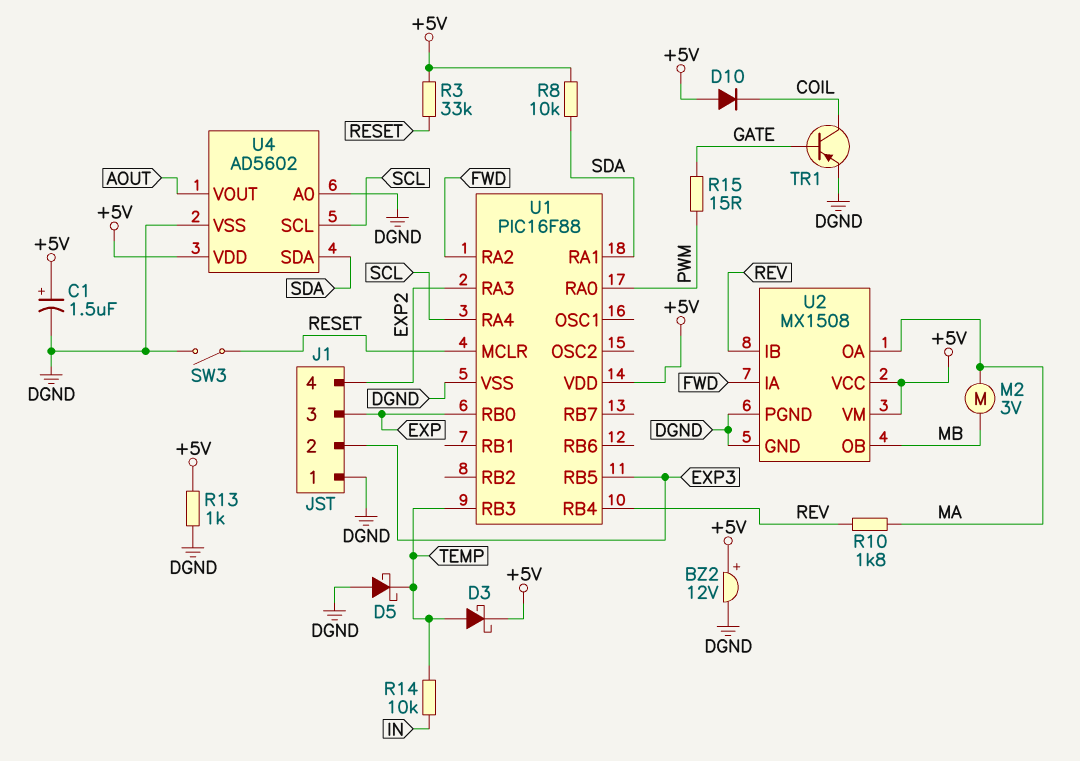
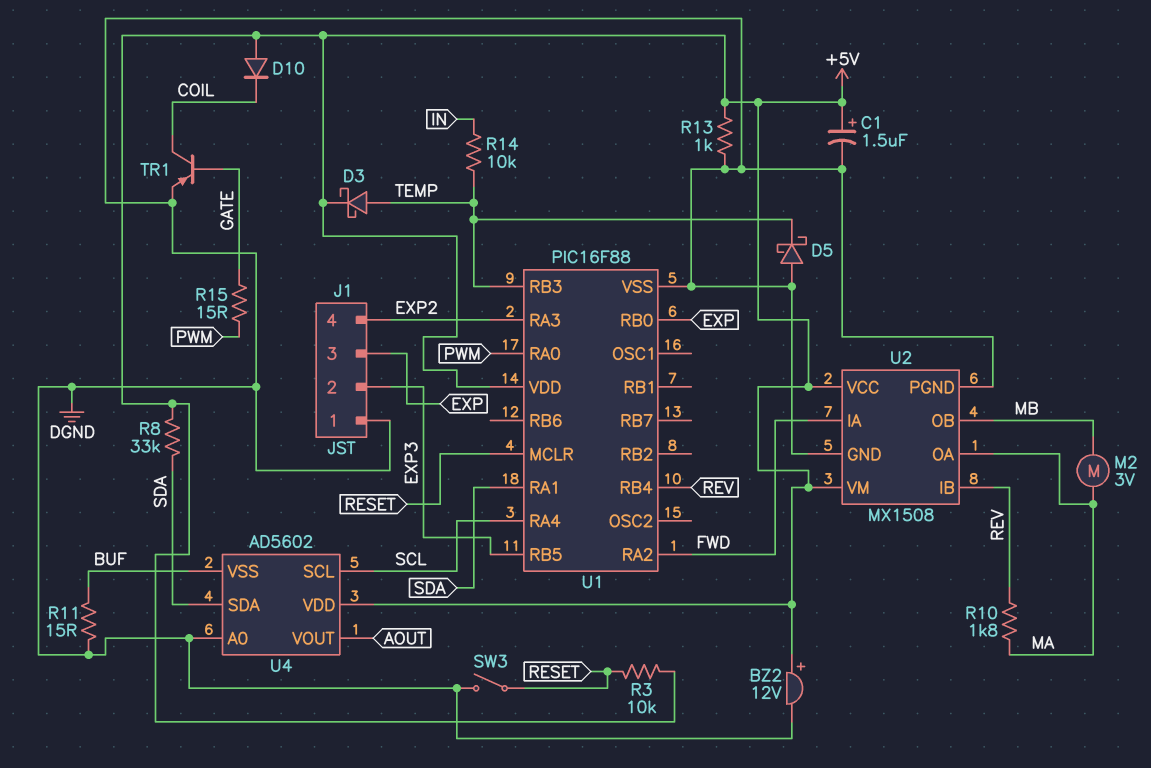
R3: 33k (+5V, RESET) -> 10k (+5V, RESET)
R8: 10k (+5V, SDA) -> 33k (+5V, SDA)
R11: none -> 15 (BUF, DGND)
U4 pin VSS: DGND -> BUF

